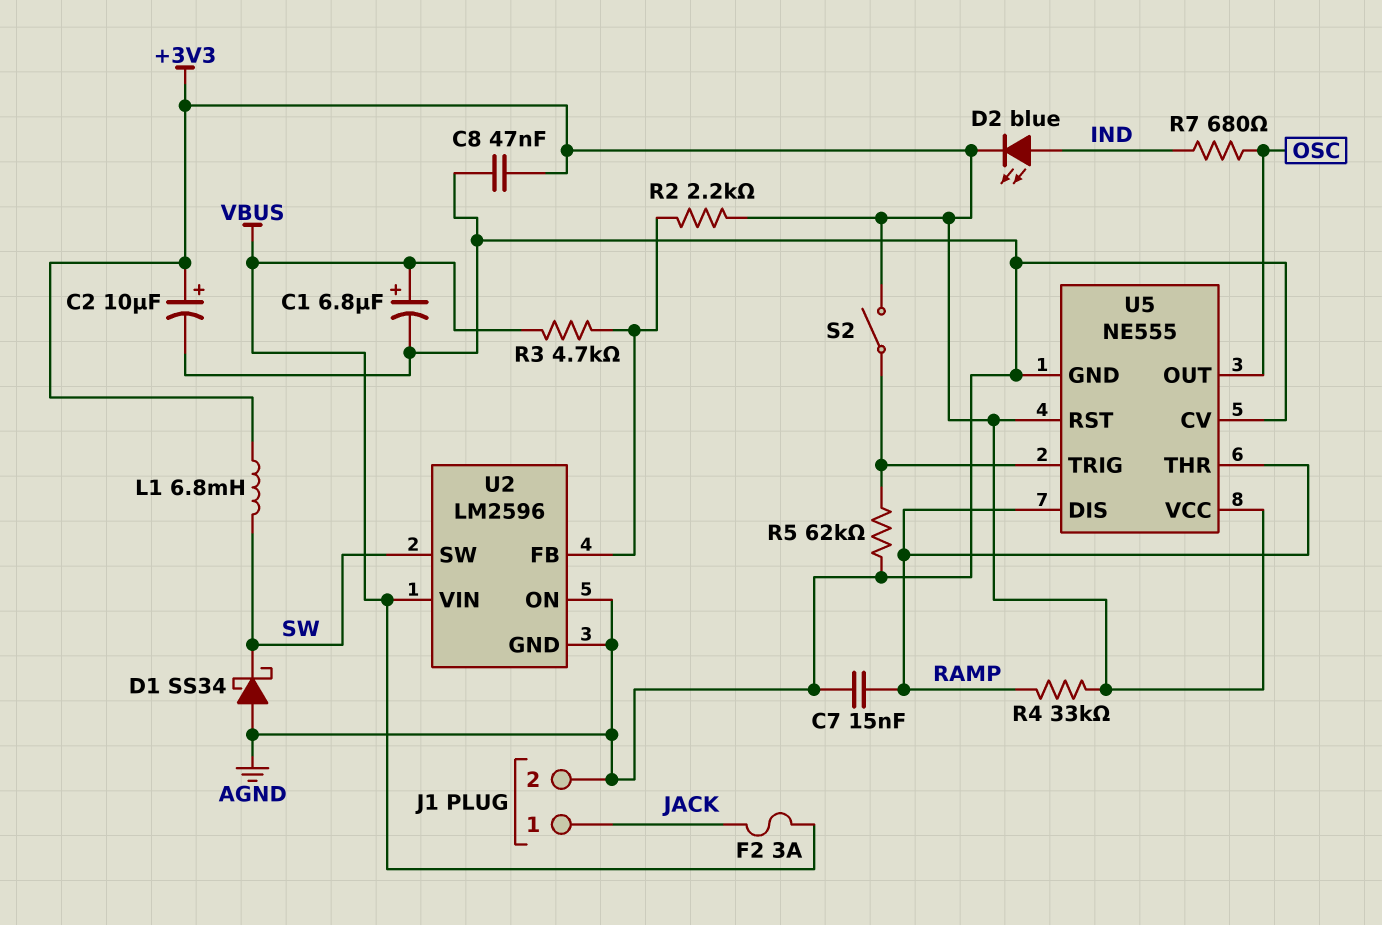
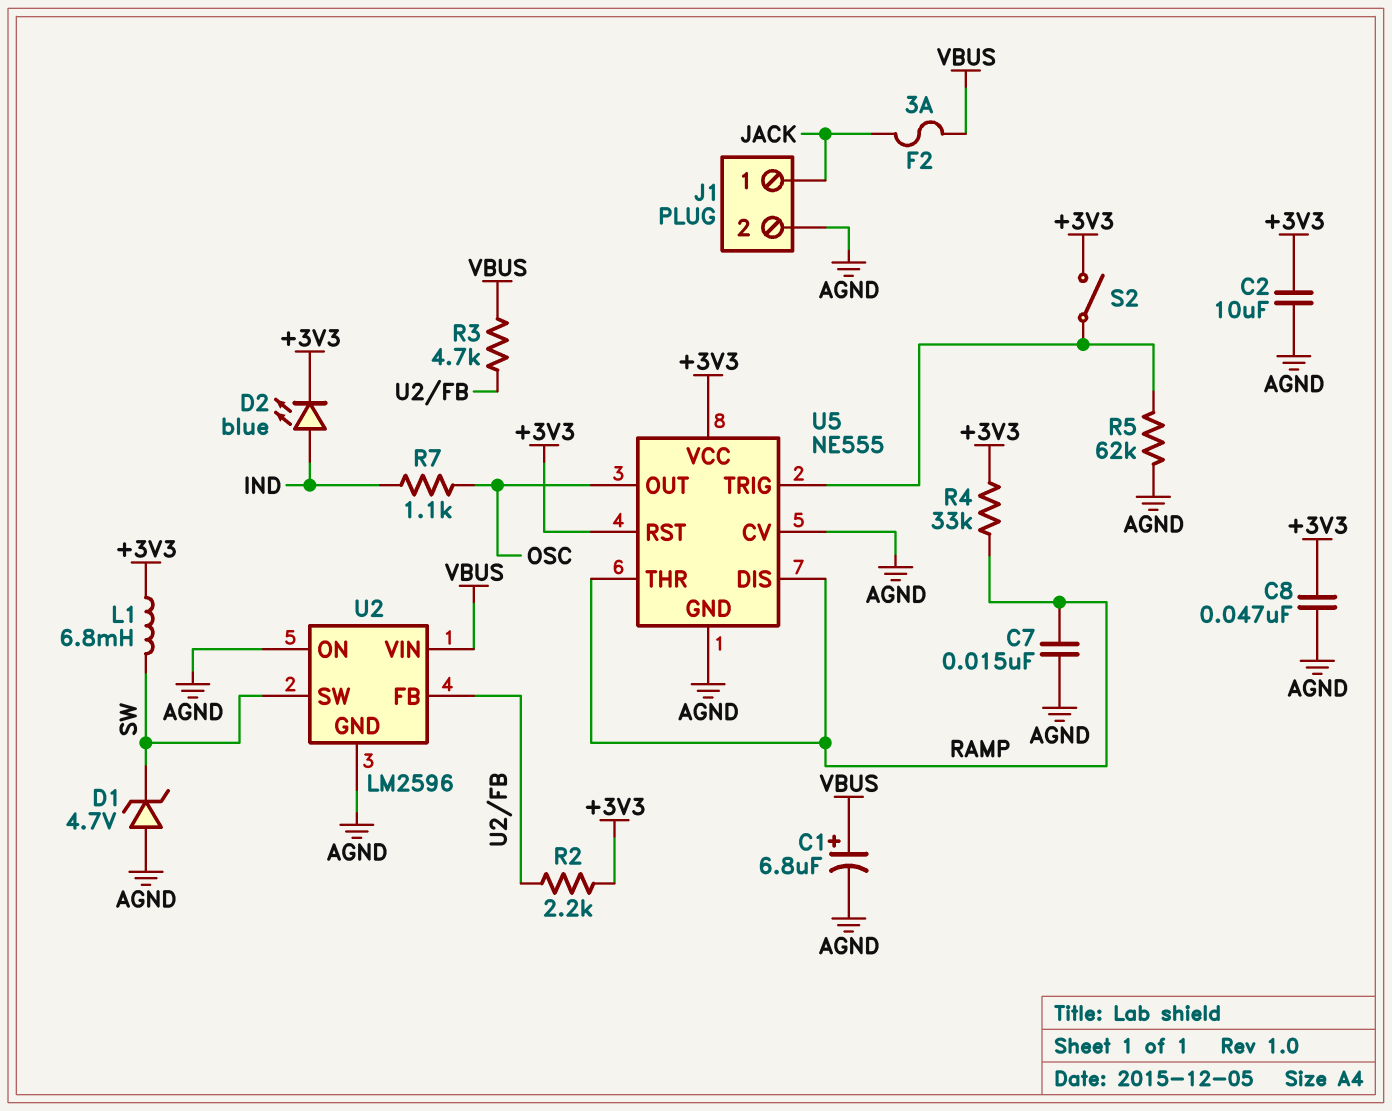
C2: 10uF (plus +3V3, minus AGND) -> 10uF (+3V3, AGND)
D1: schottky SS34 (A AGND, K SW) -> zener 4.7V (A AGND, K SW)
R7: 680 (IND, OSC) -> 1.1k (IND, OSC)

